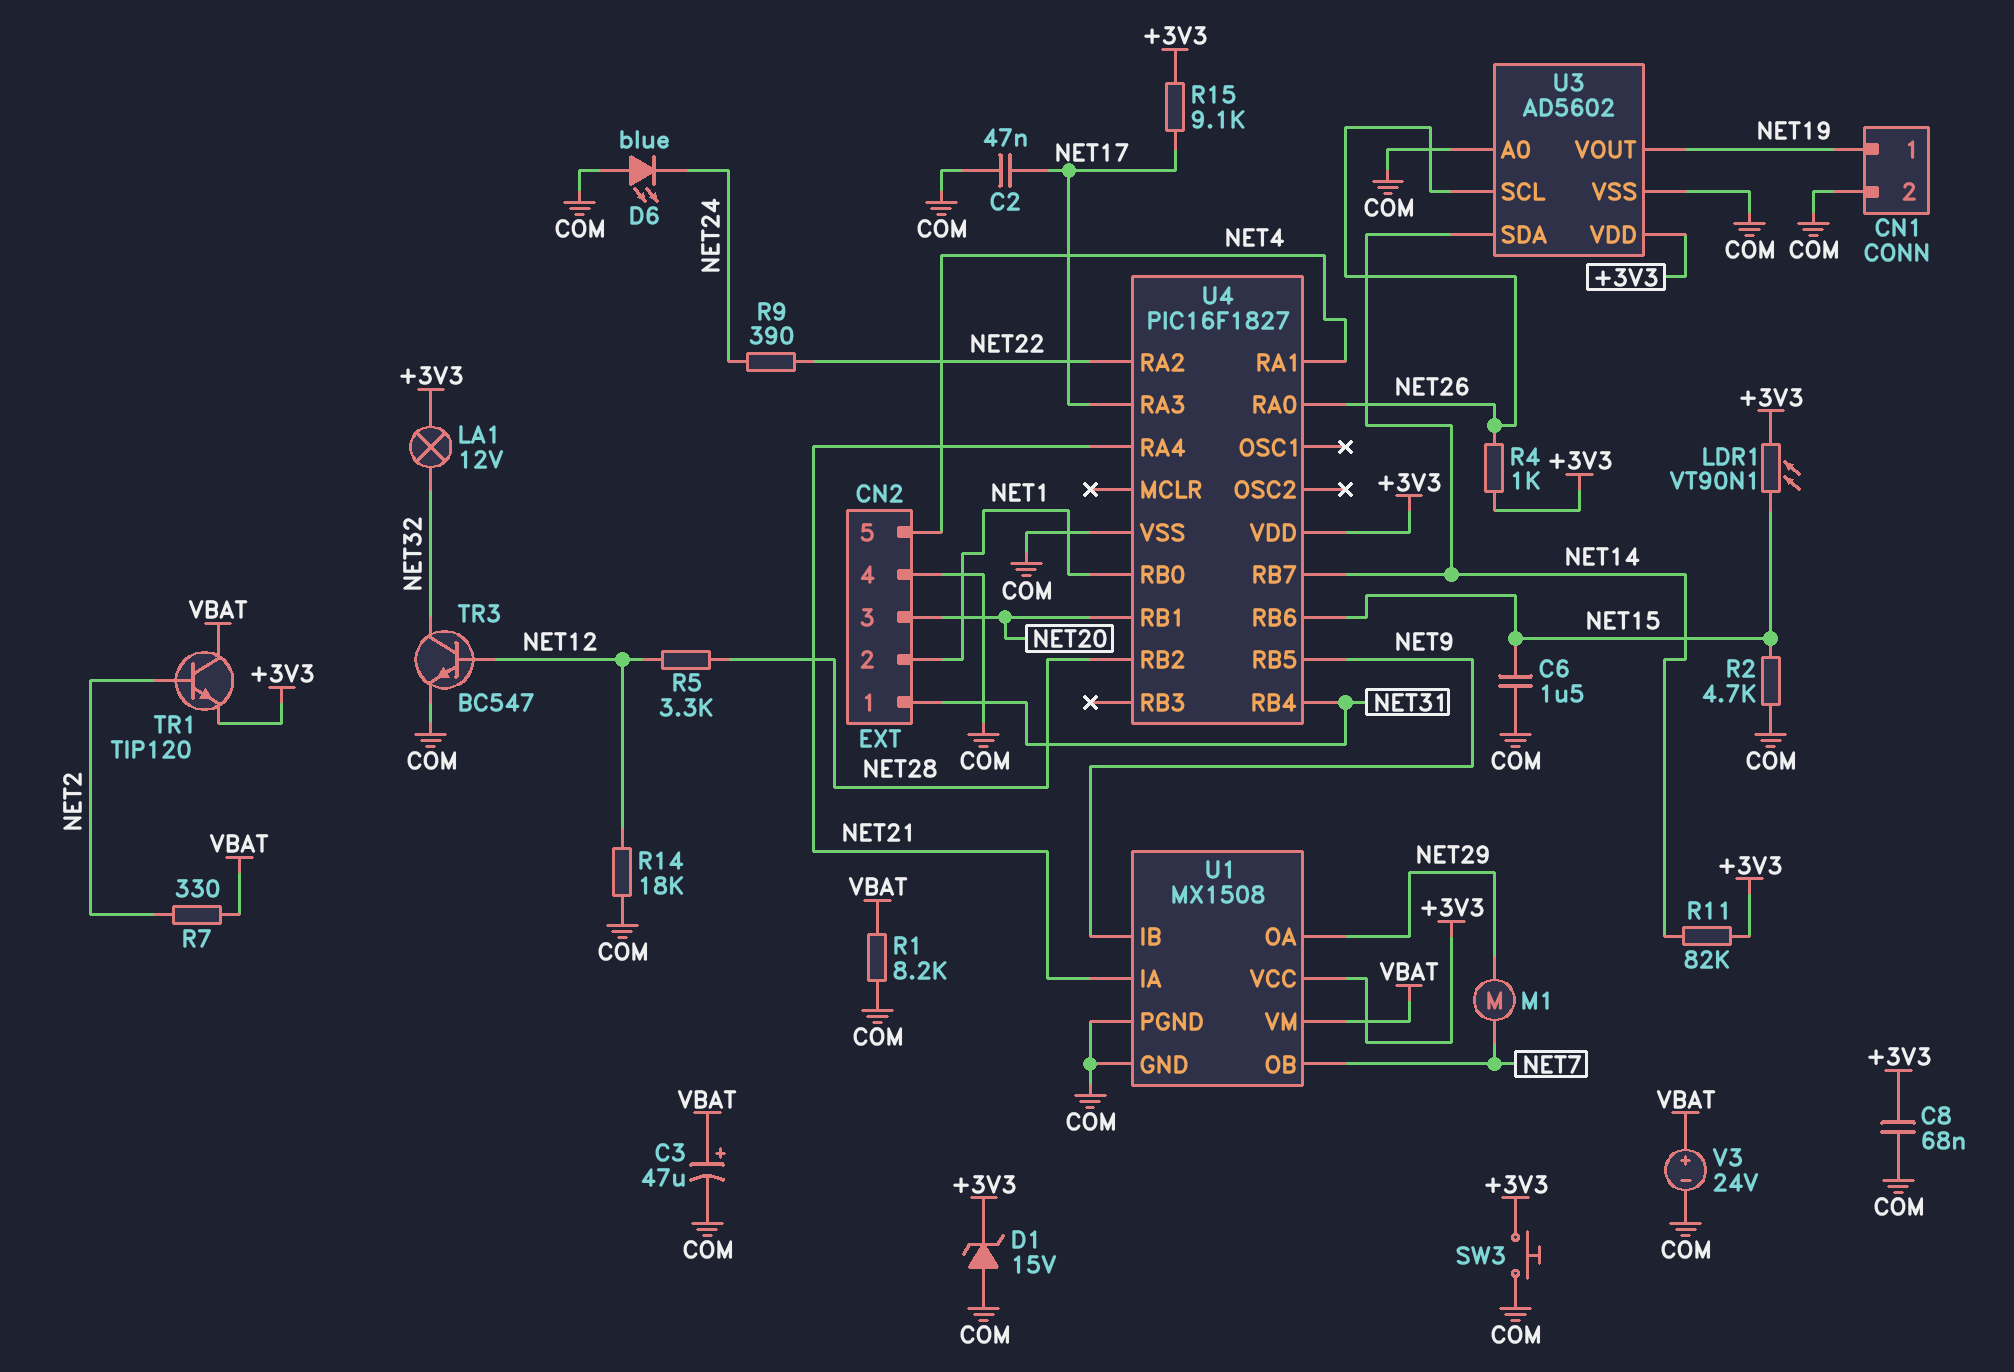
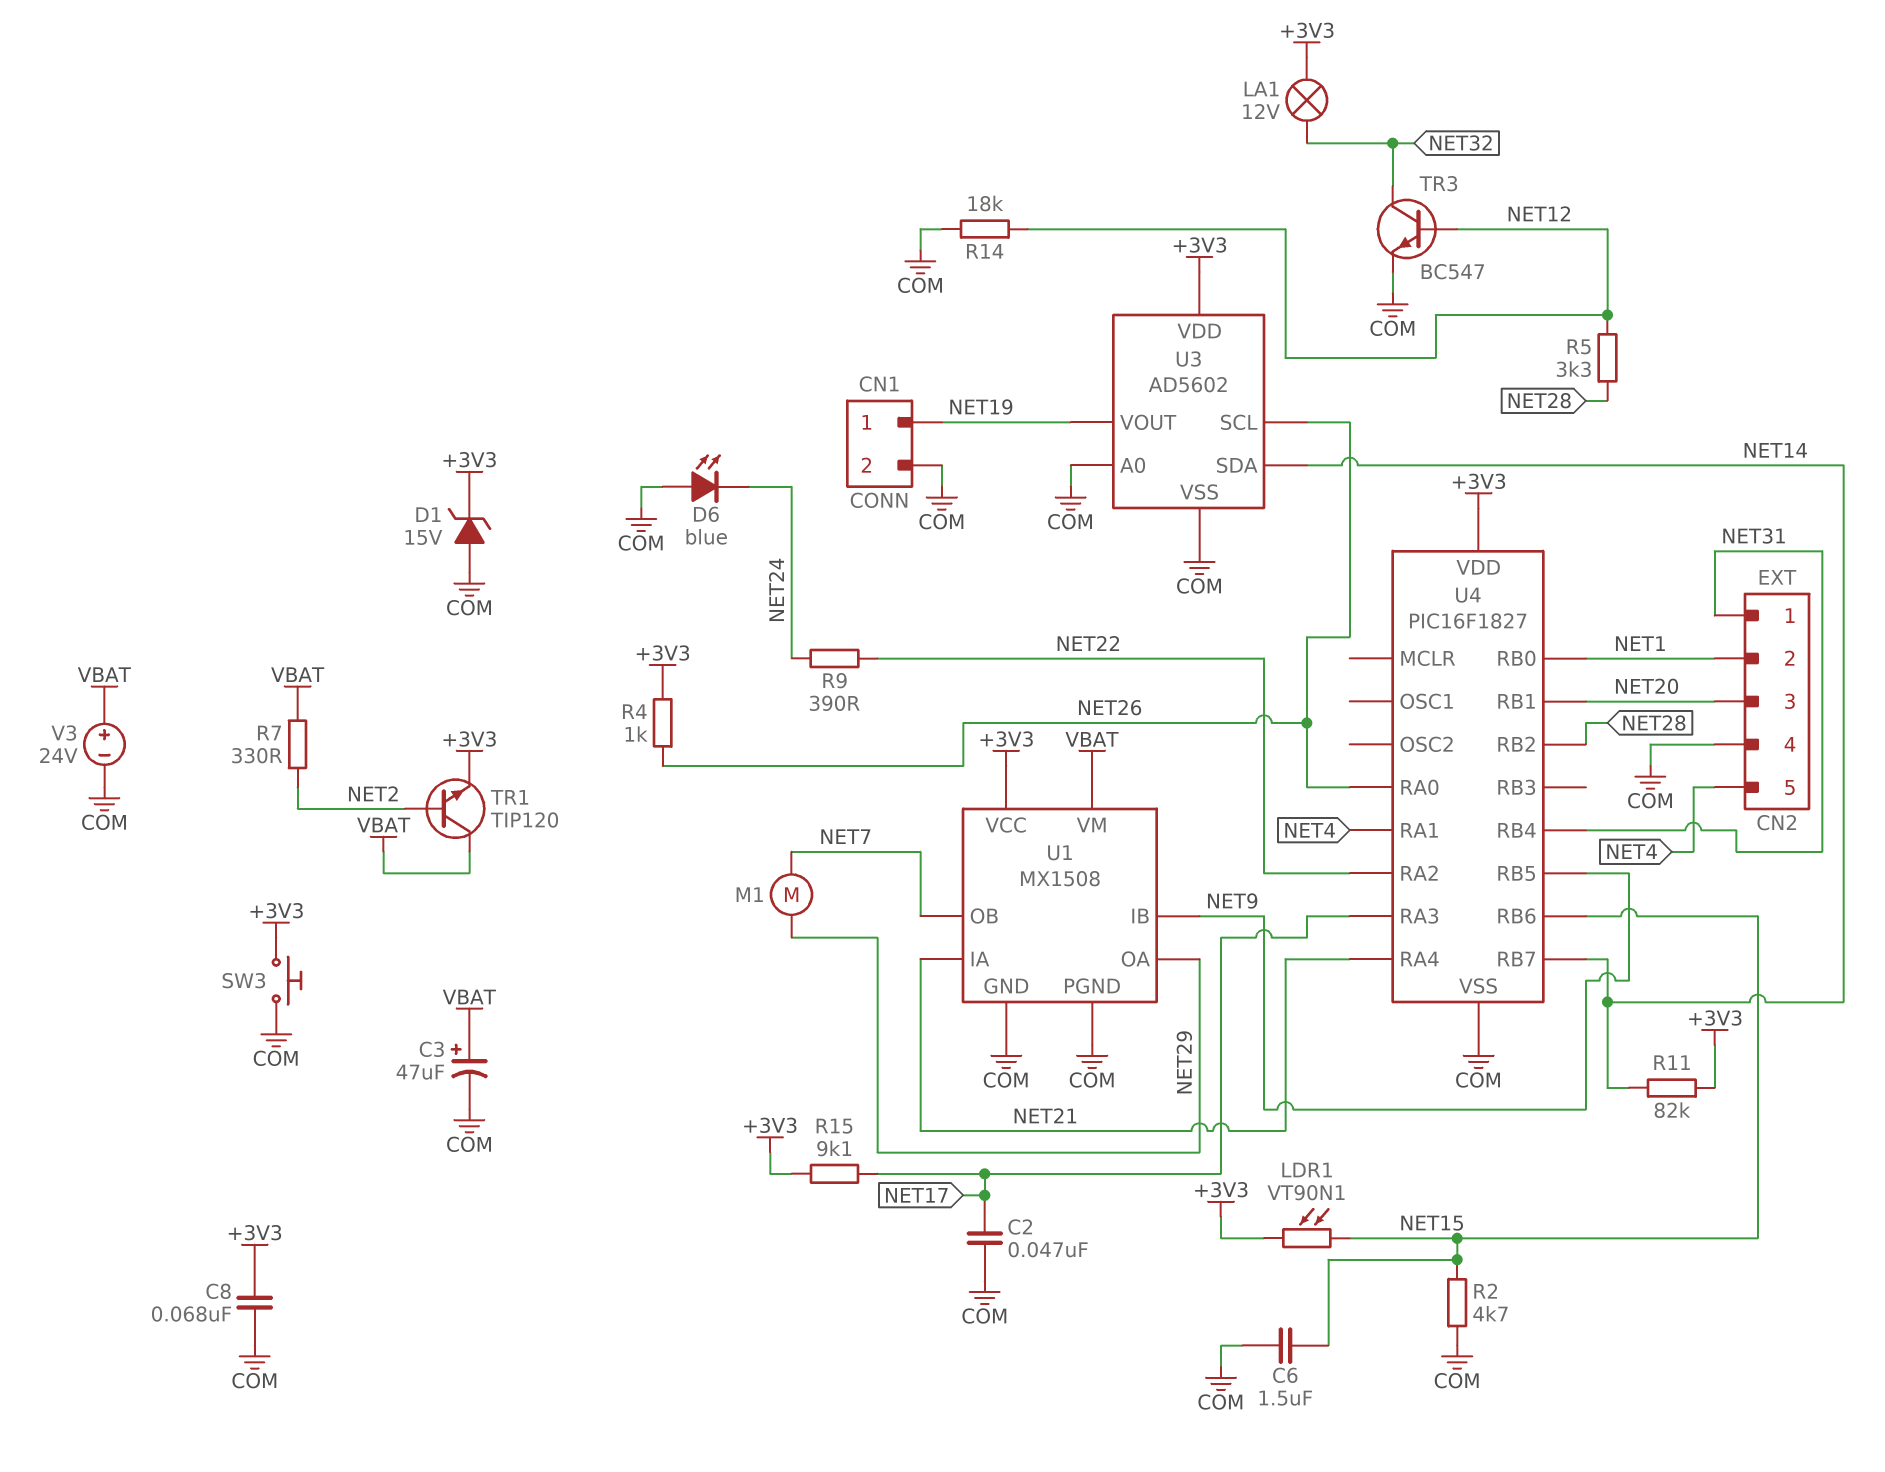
R1: 8.2k (COM, VBAT) -> none

